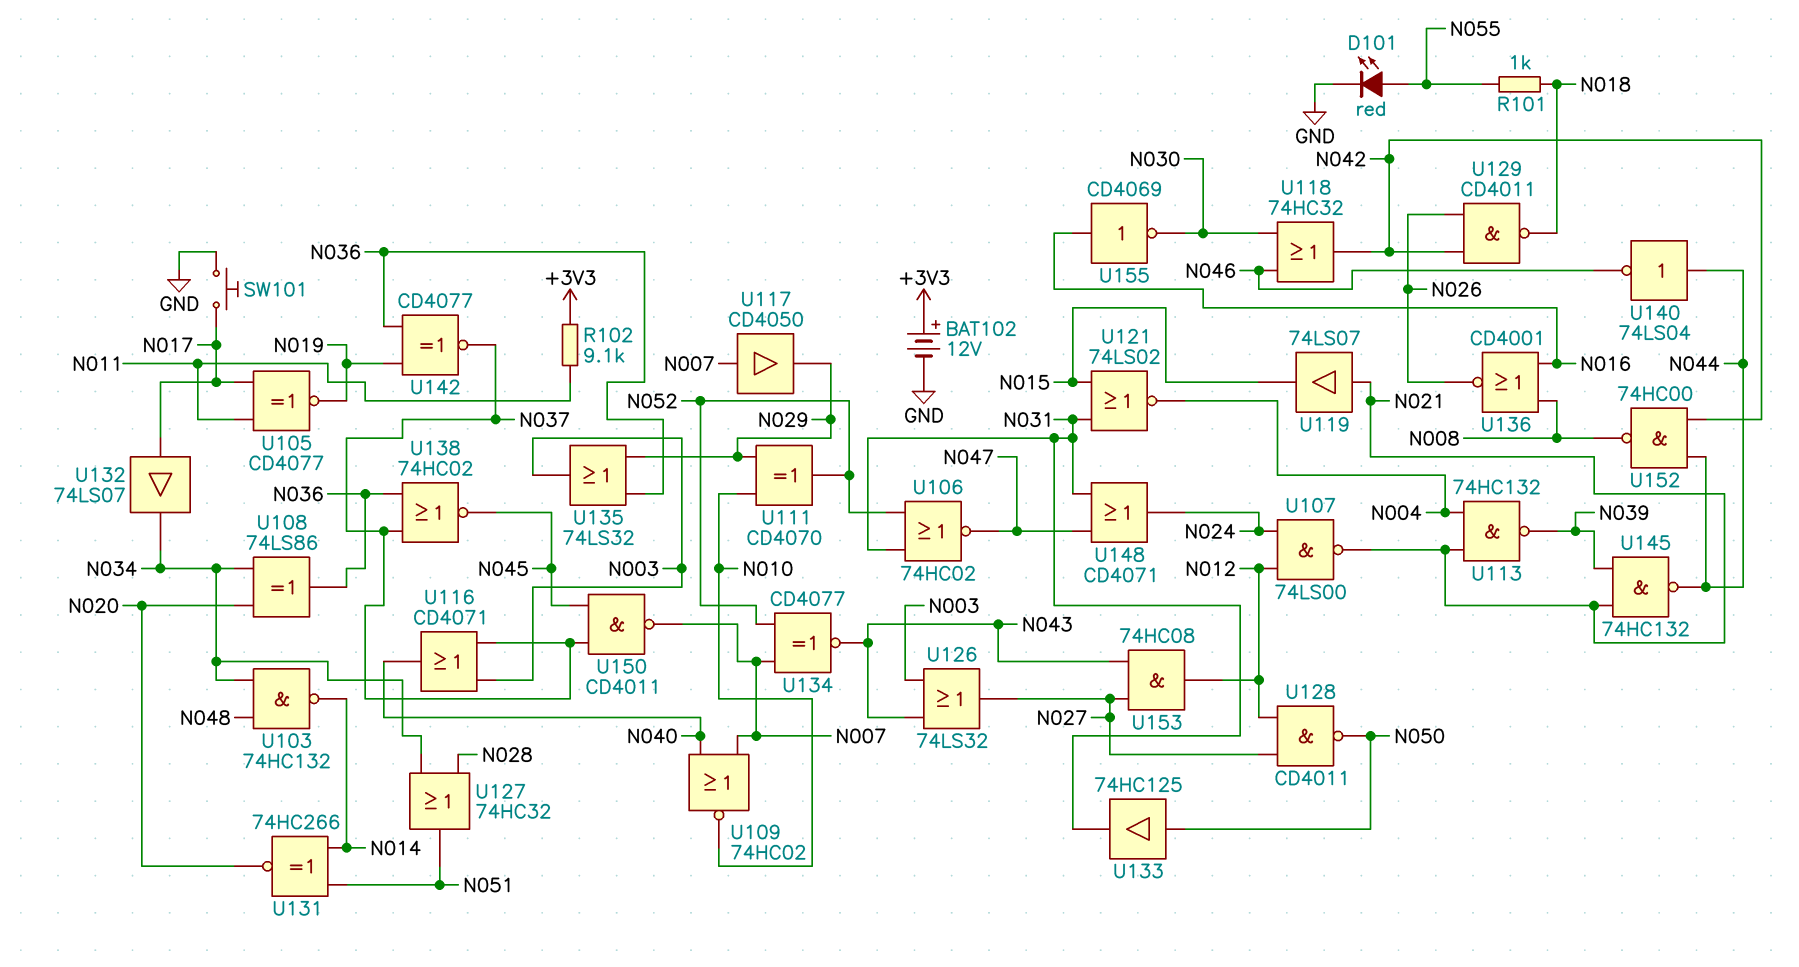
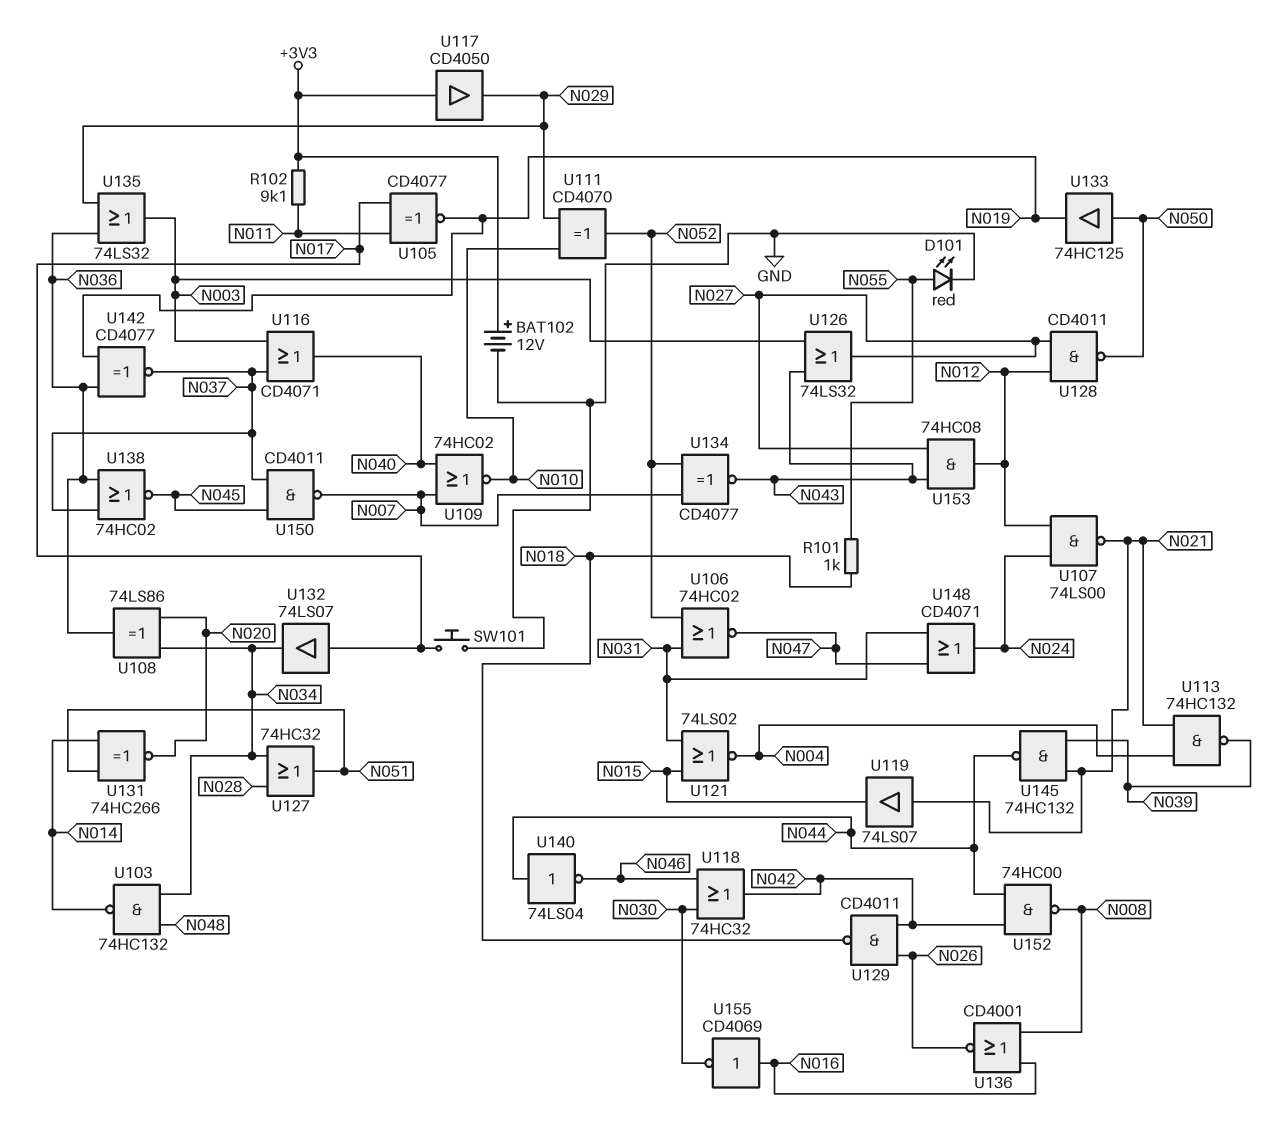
U117: buffer CD4050 (in N007, out N029) -> buffer CD4050 (in +3V3, out N029)
U133: buffer 74HC125 (in N050, out N031) -> buffer 74HC125 (in N050, out N019)

